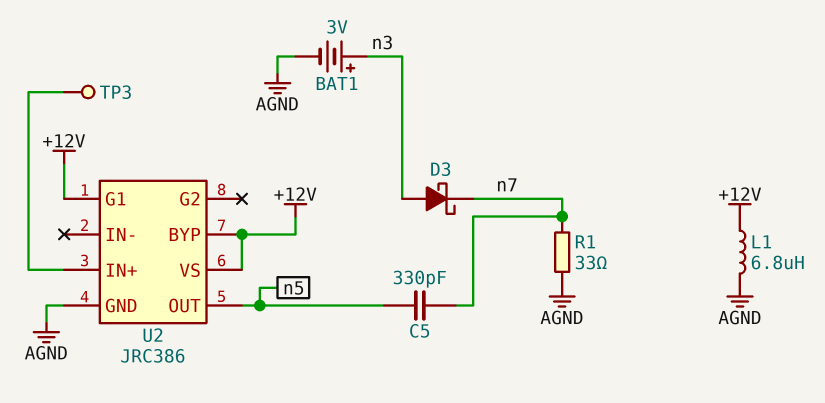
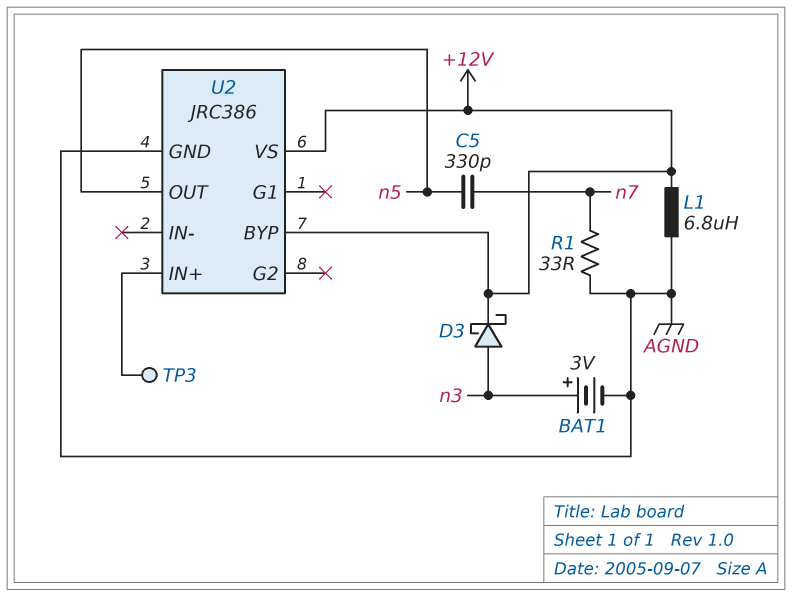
D3: schottky (A n3, K n7) -> schottky (A n3, K +12V)
U2 pin G1: +12V -> none

